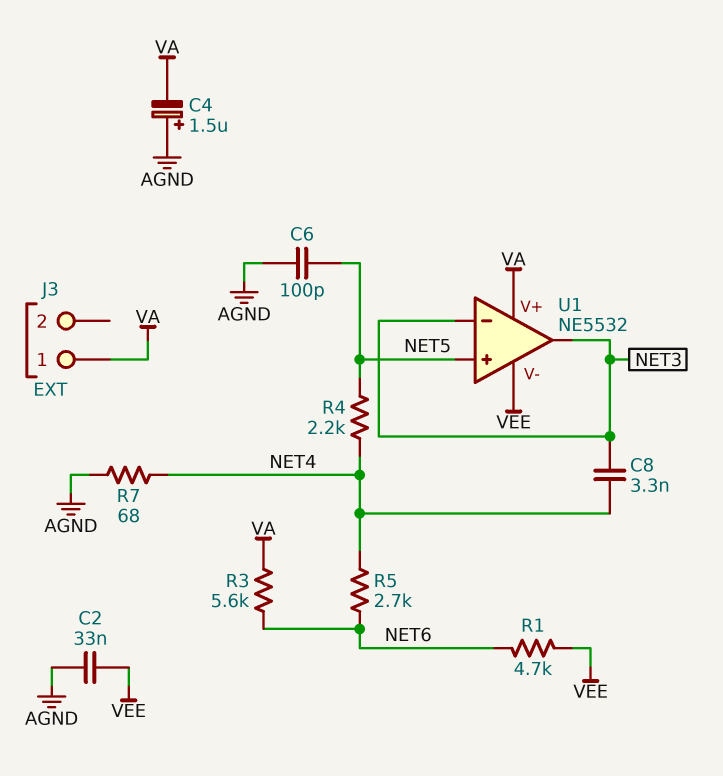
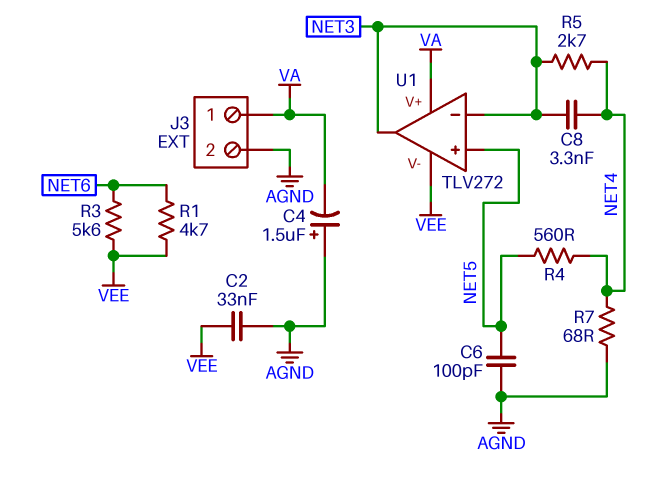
J3 pin 2: none -> AGND
R3: 5.6k (NET6, VA) -> 5.6k (NET6, VEE)
R4: 2.2k (NET4, NET5) -> 560 (NET4, NET5)
R5: 2.7k (NET4, NET6) -> 2.7k (NET3, NET4)
U1: NE5532 -> TLV272

